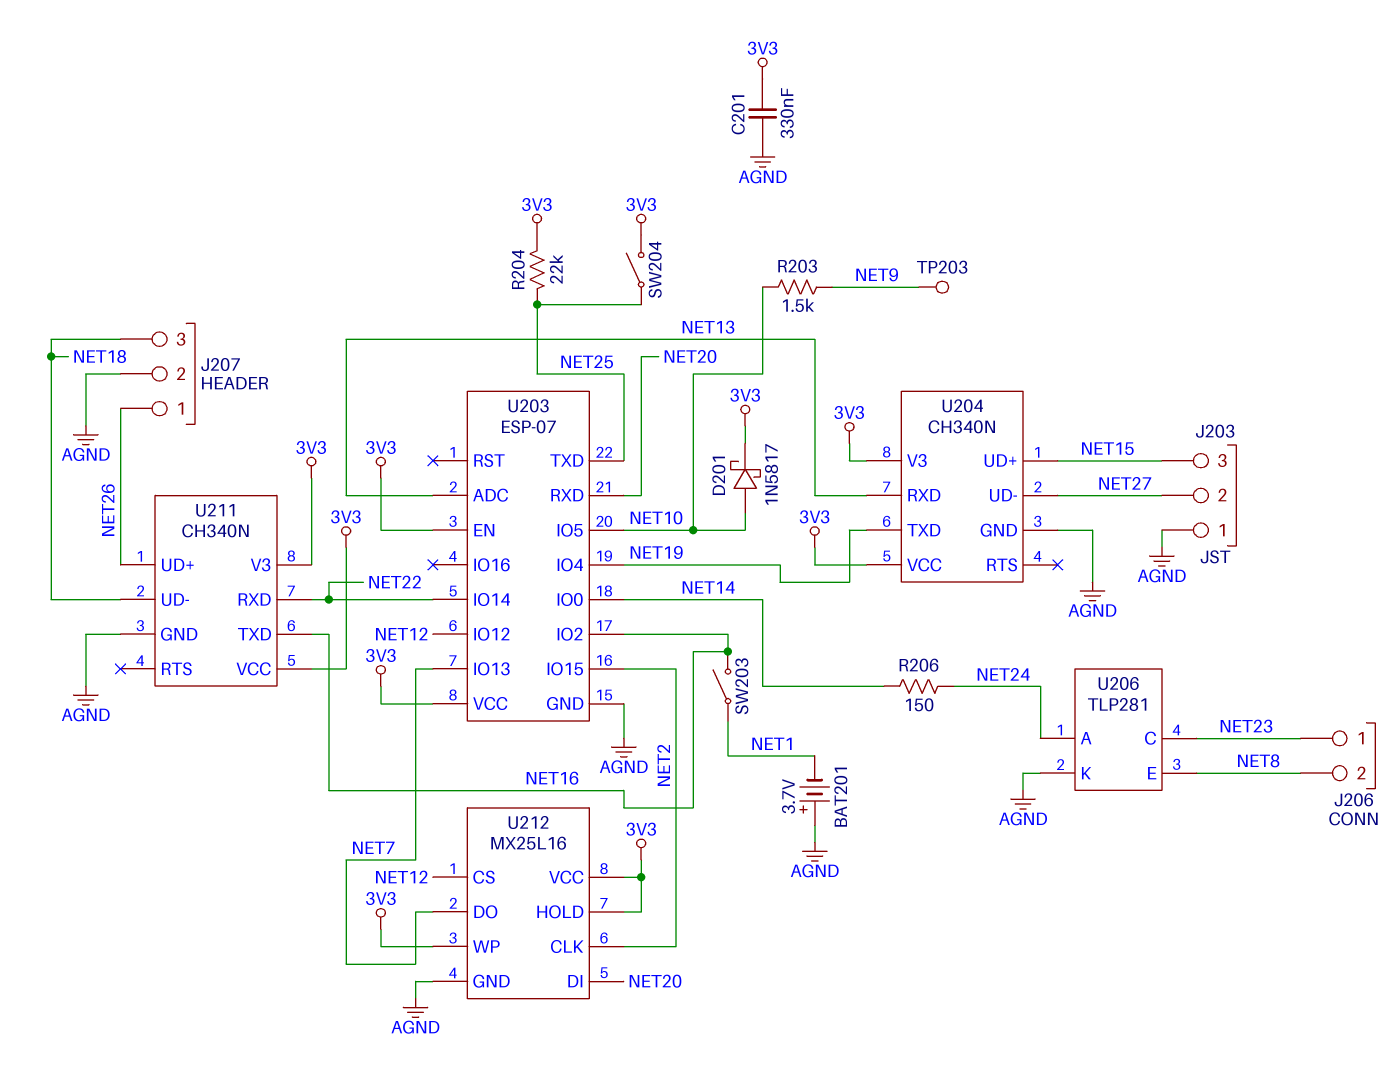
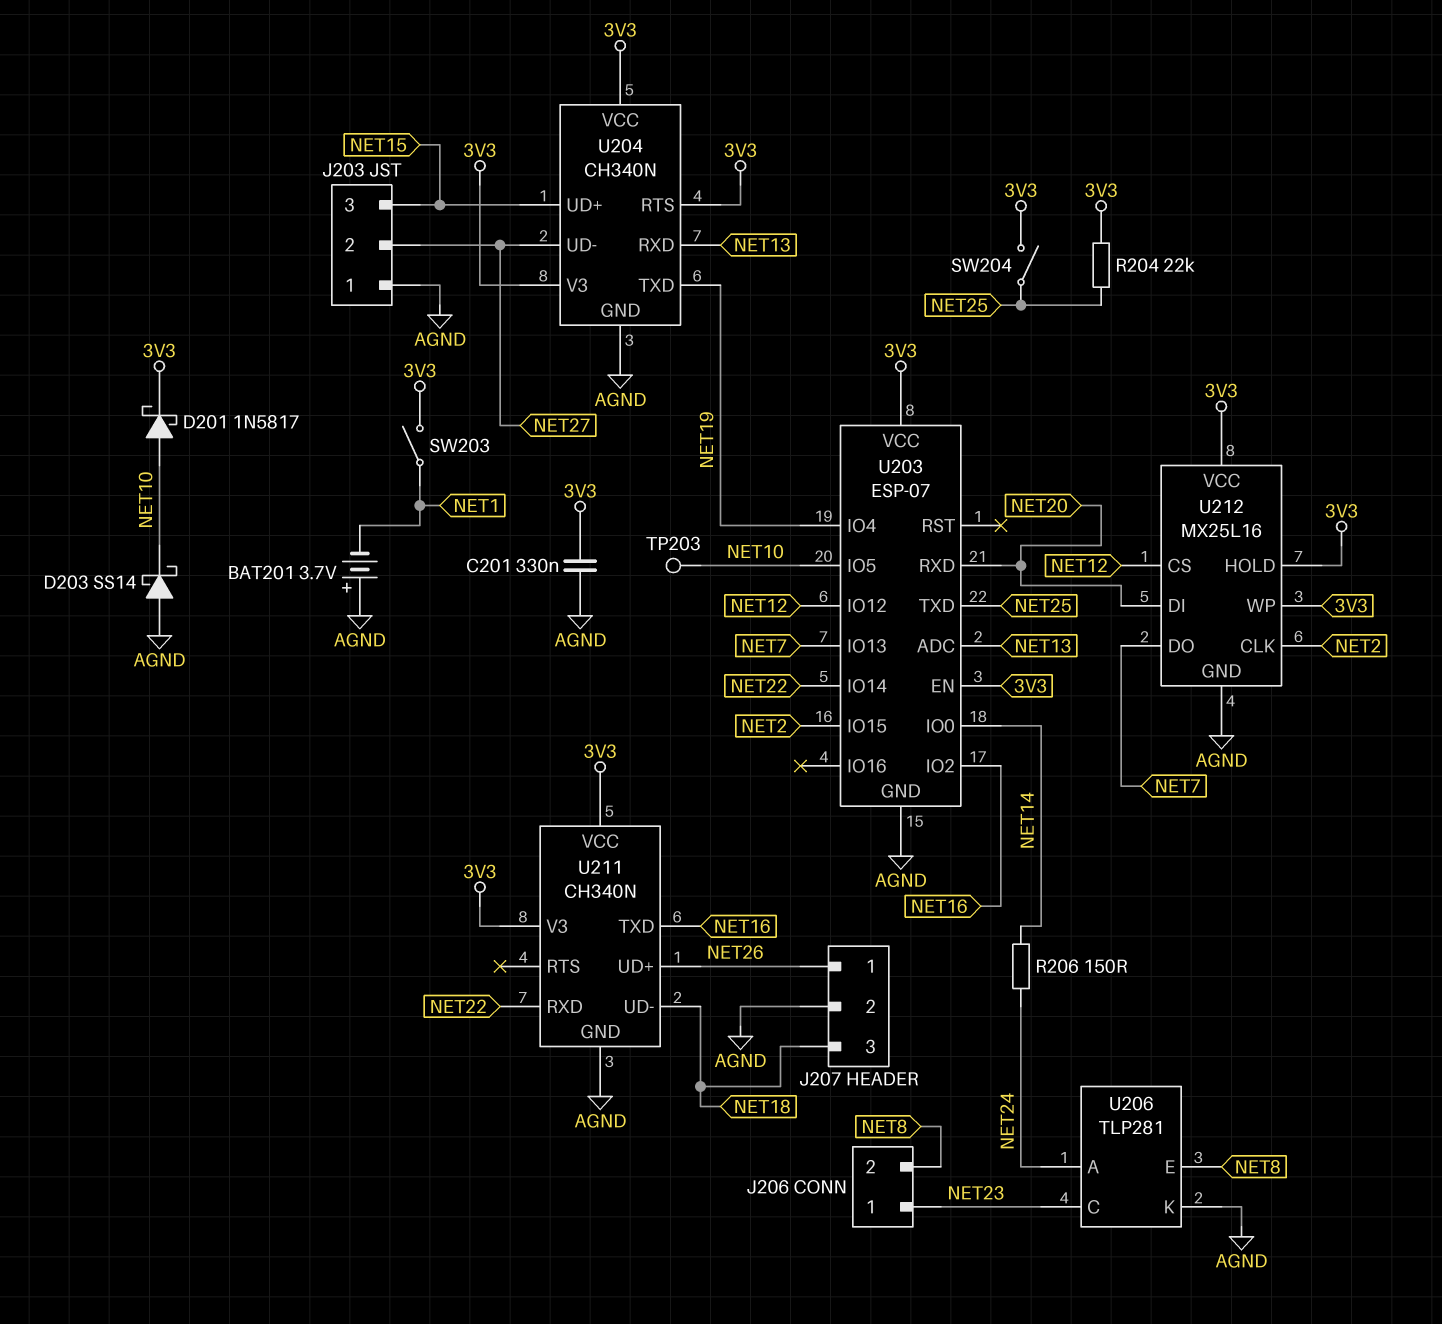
D203: none -> schottky SS14 (A AGND, K NET10)
R203: 1.5k (NET9, NET10) -> none
SW203: switch (NET1, NET16) -> switch (3V3, NET1)
TP203: test point (NET9) -> test point (NET10)
U204 pin RTS: none -> 3V3

